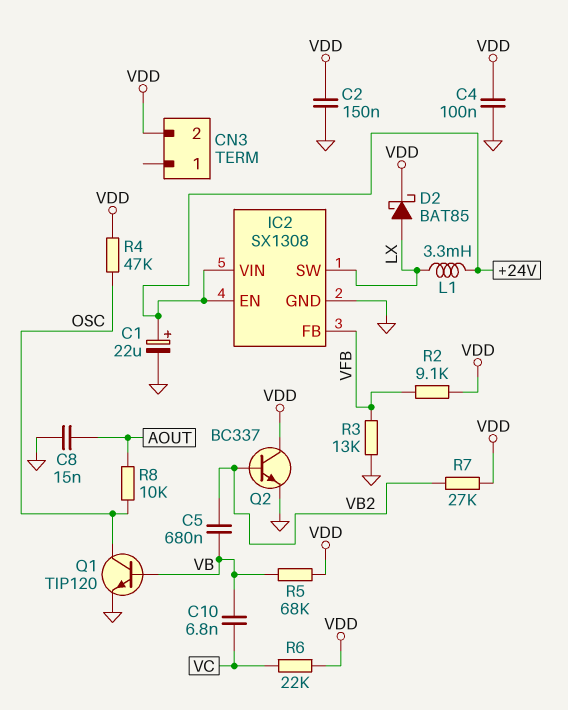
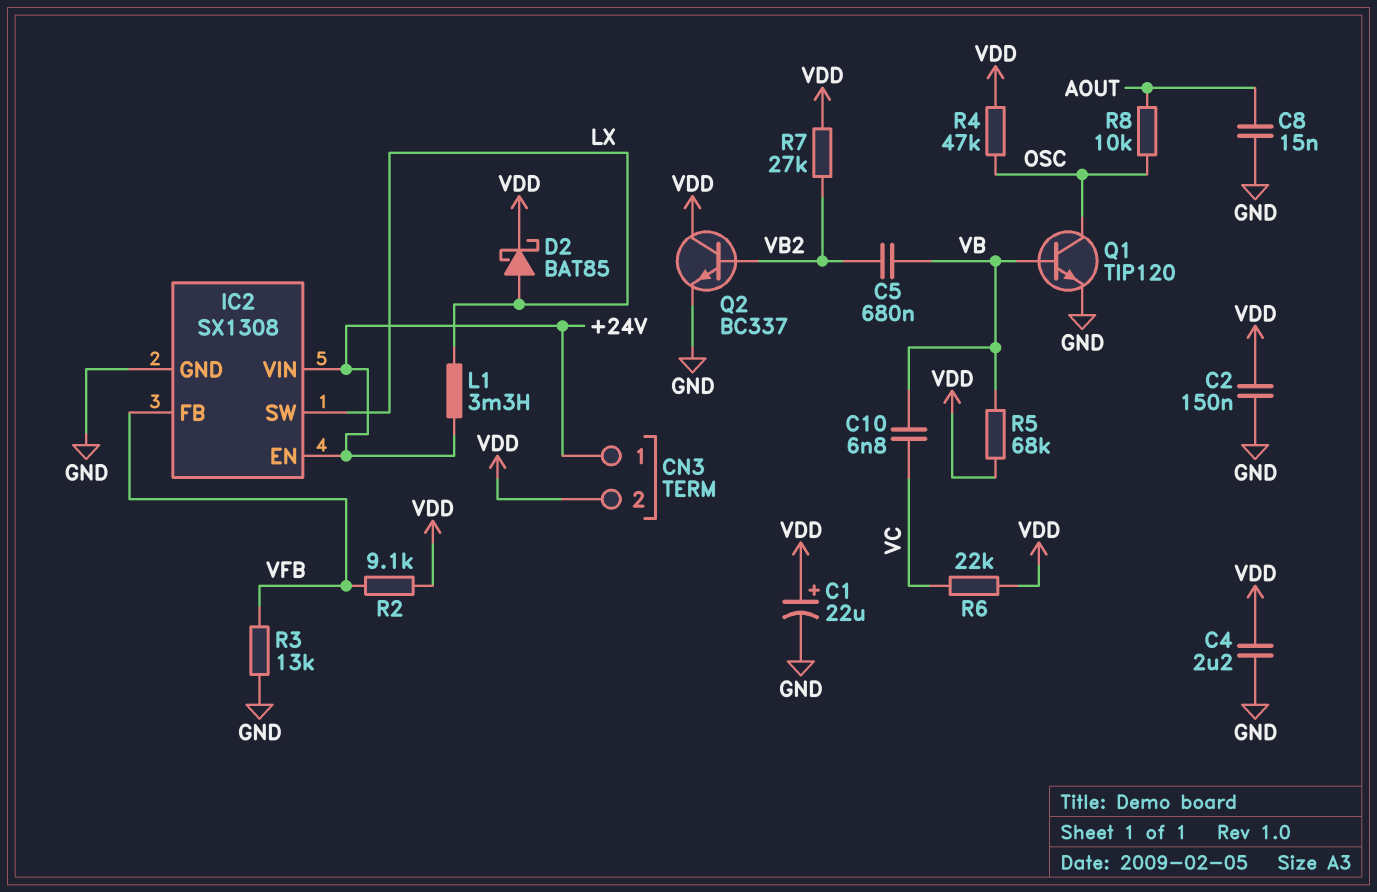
C1: 22uF (plus +24V, minus GND) -> 22uF (plus VDD, minus GND)
C4: 100nF (GND, VDD) -> 2.2uF (GND, VDD)
CN3 pin 1: none -> +24V

